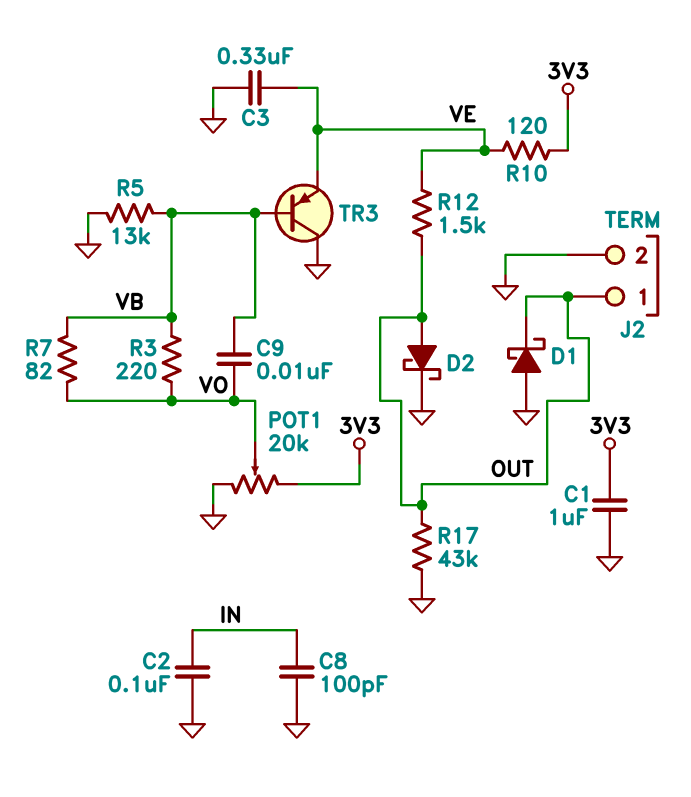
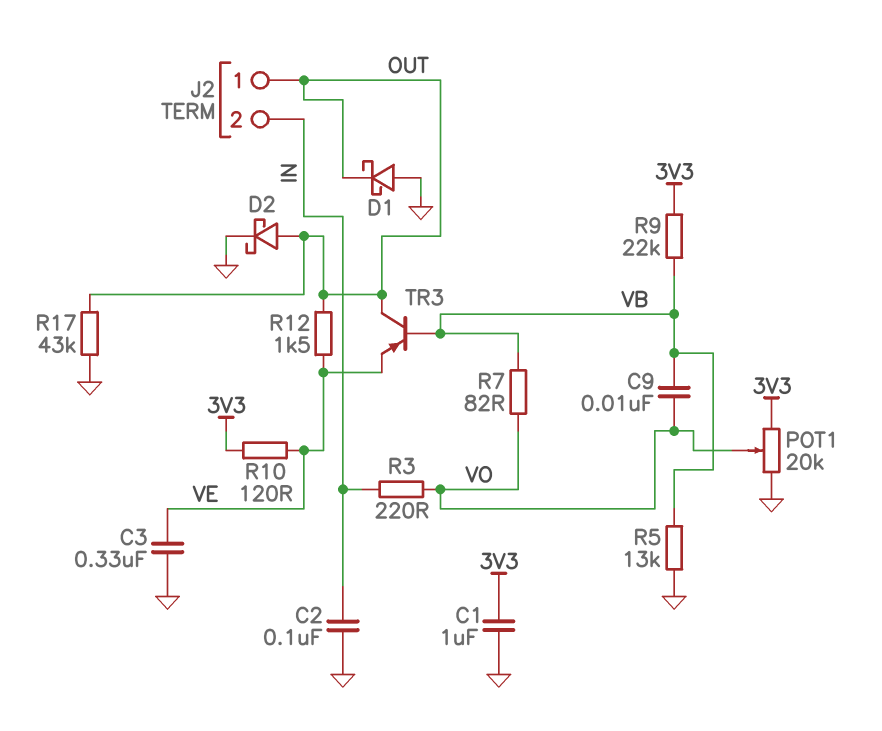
C8: 100pF (GND, IN) -> none
J2 pin 2: GND -> IN
R3: 220 (VB, VO) -> 220 (IN, VO)
R9: none -> 22k (3V3, VB)
TR3: PNP (B VB, C GND, E VE) -> PNP (B VB, C OUT, E VE)

